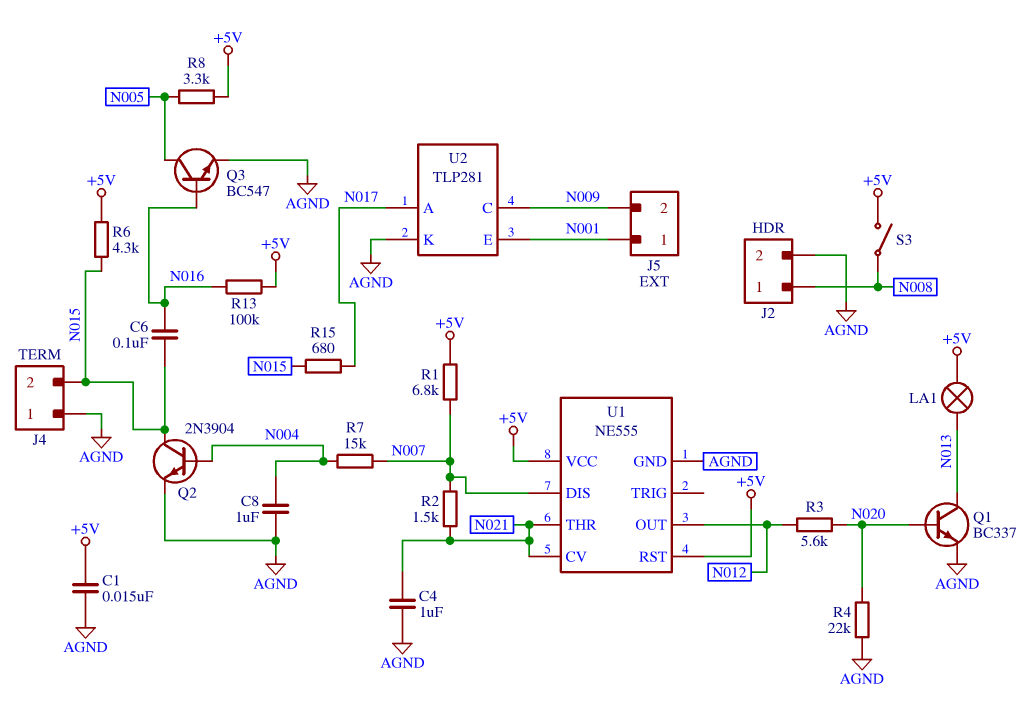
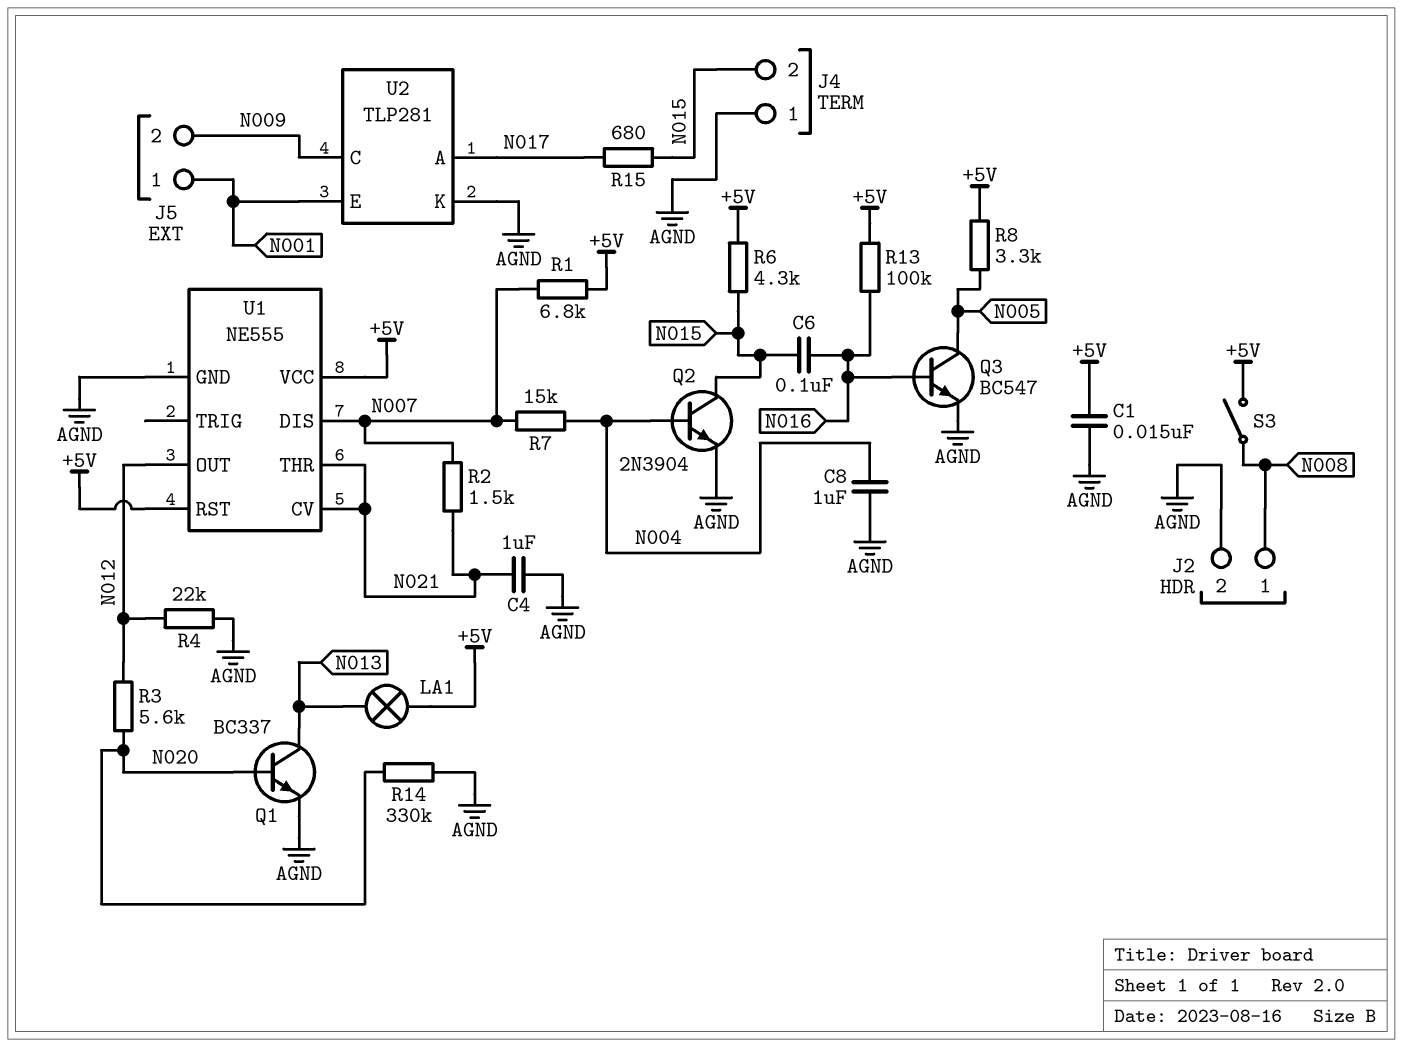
R4: 22k (AGND, N020) -> 22k (AGND, N012)
R14: none -> 330k (AGND, N020)

